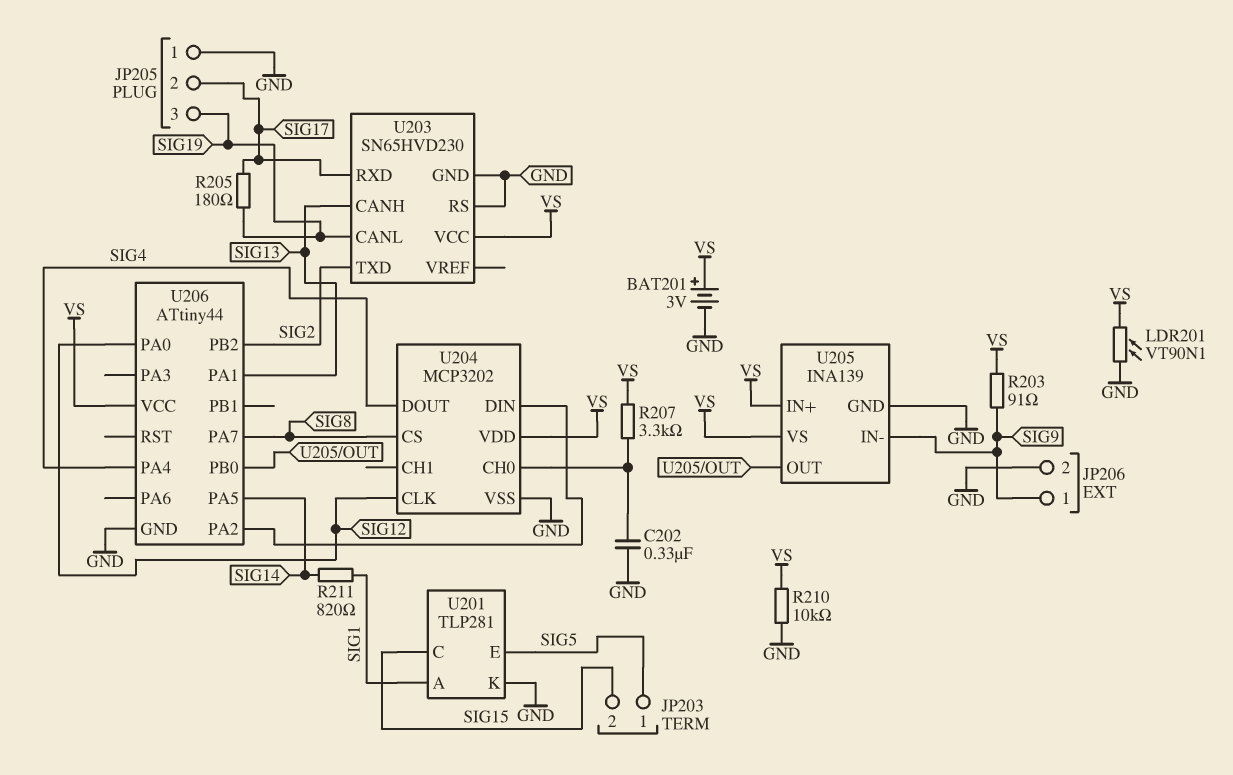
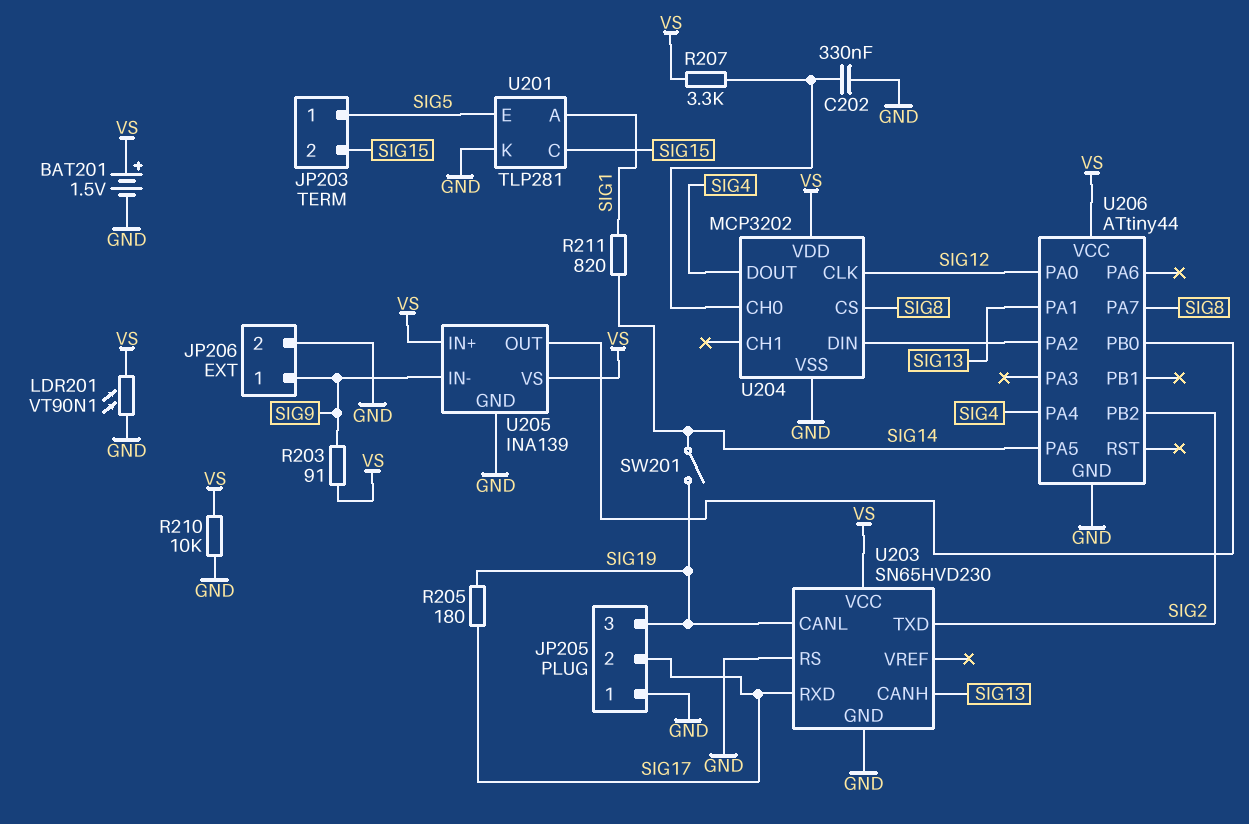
BAT201: 3V (plus VS, minus GND) -> 1.5V (plus VS, minus GND)
SW201: none -> switch (SIG14, SIG19)

